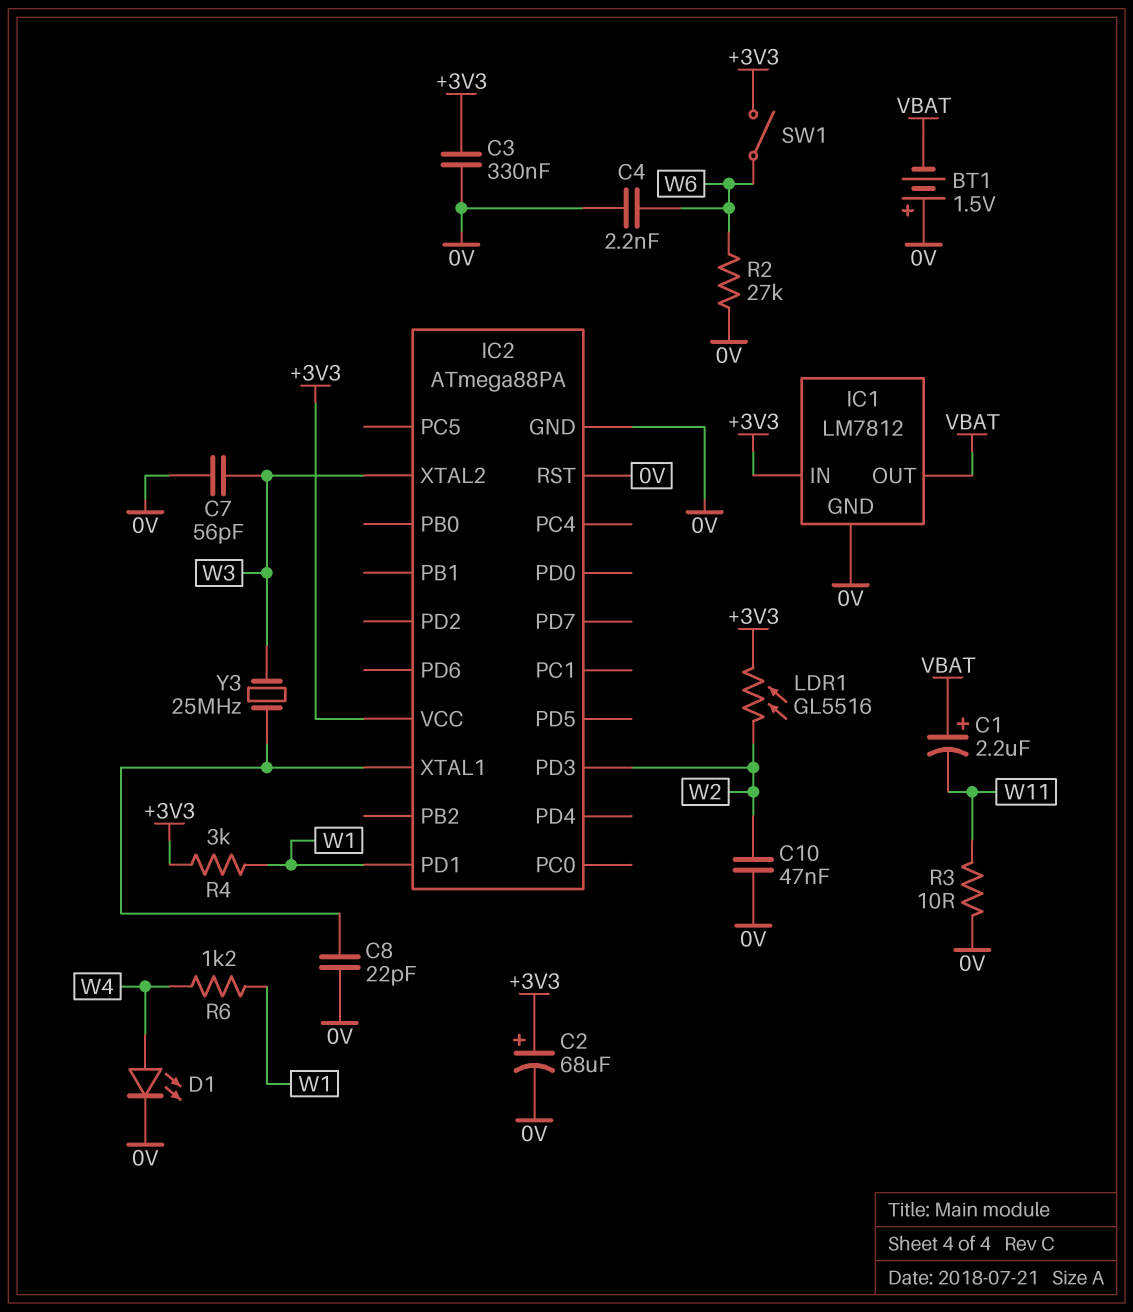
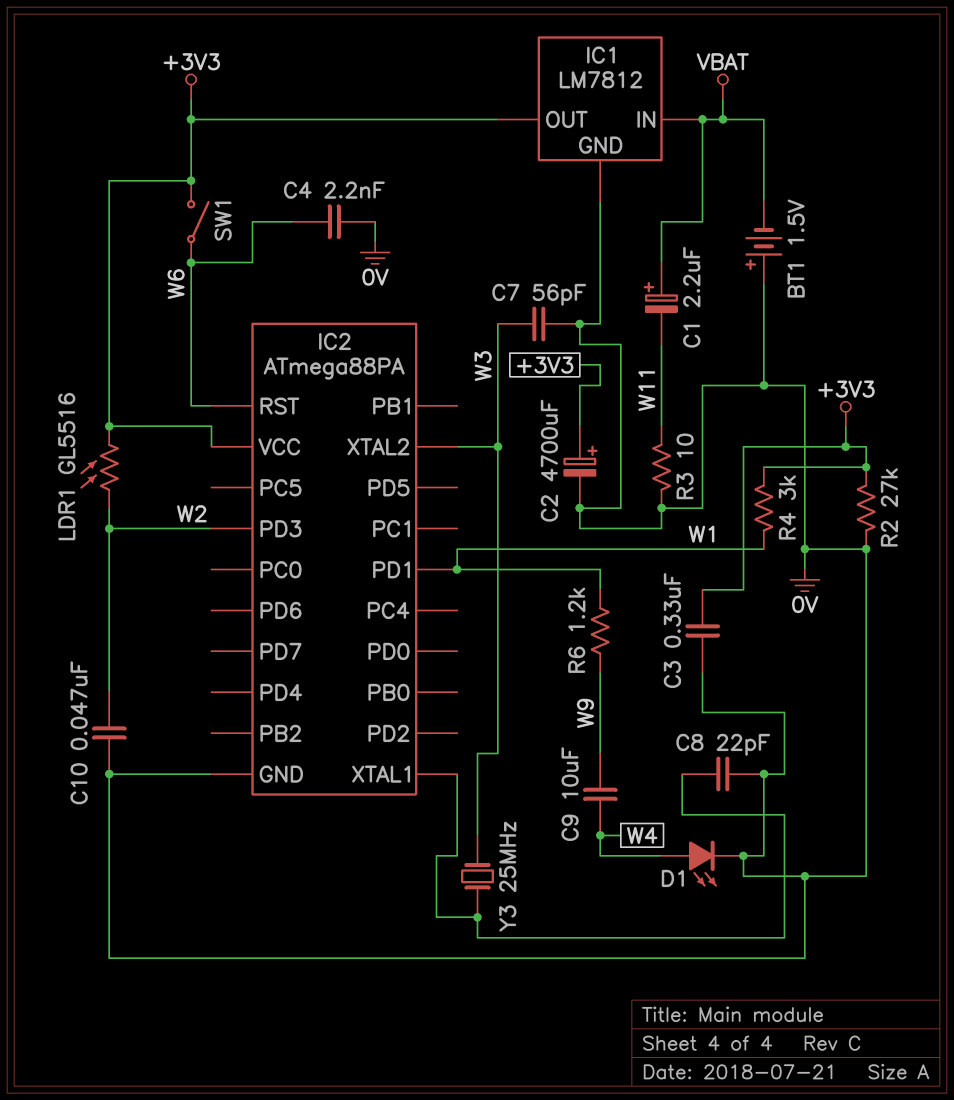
C2: 68uF (plus +3V3, minus 0V) -> 4700uF (plus +3V3, minus 0V)
C9: none -> 10uF (W4, W9)
IC1 pin IN: +3V3 -> VBAT
IC1 pin OUT: VBAT -> +3V3
IC2 pin RST: 0V -> W6
R2: 27k (0V, W6) -> 27k (+3V3, 0V)
R6: 1.2k (W1, W4) -> 1.2k (W1, W9)

